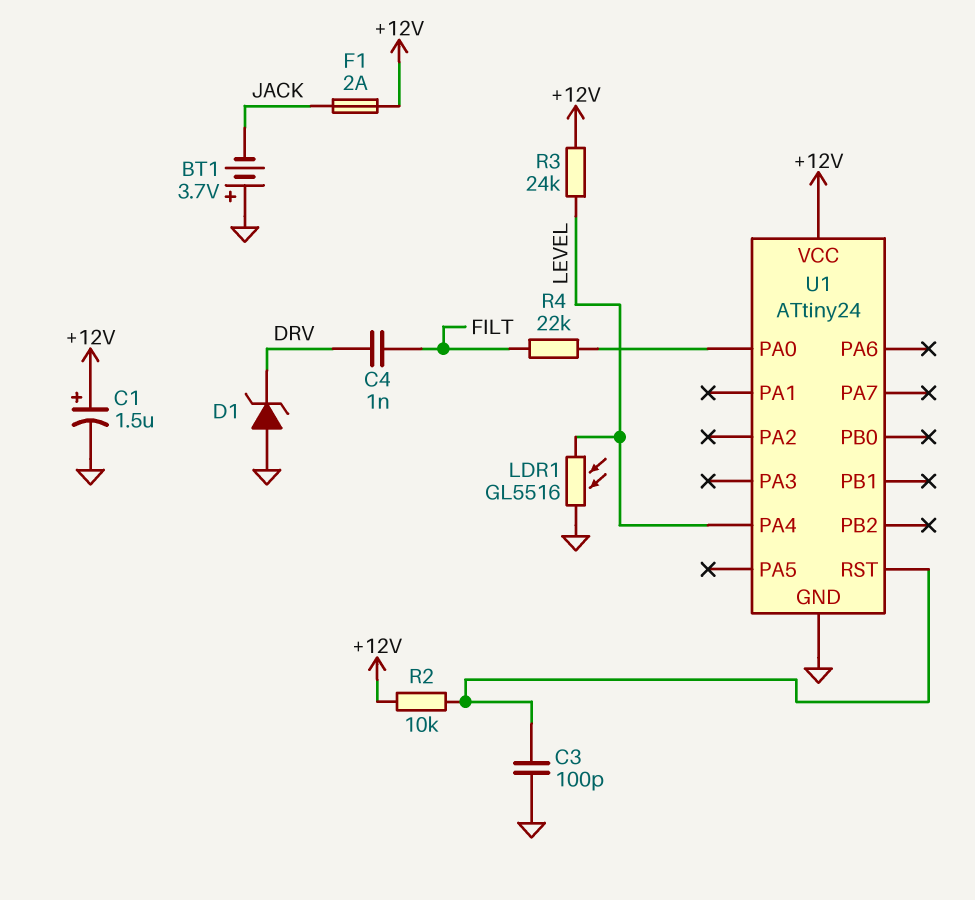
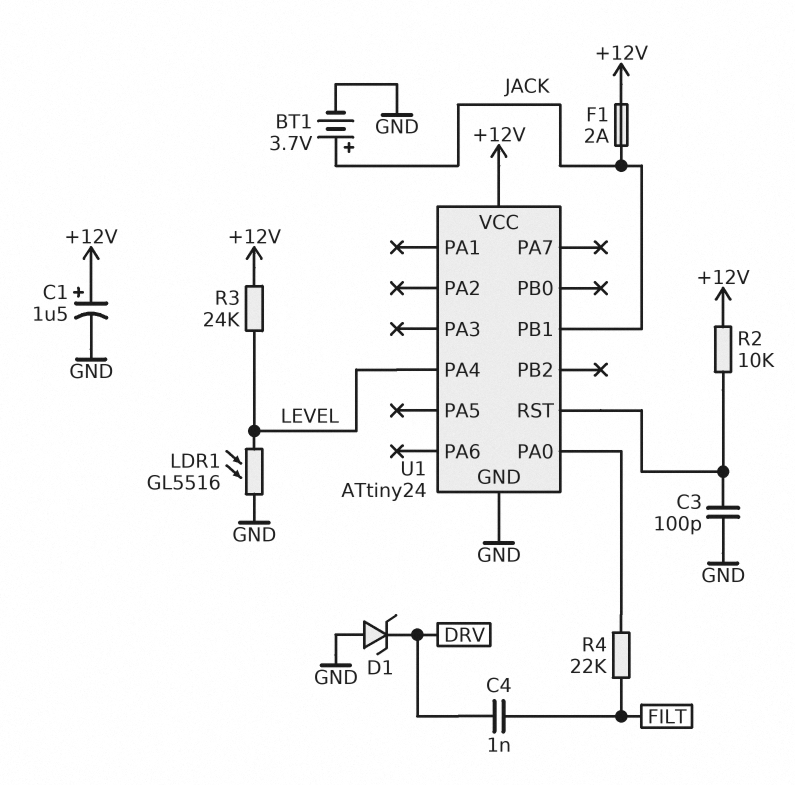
BT1: 3.7V (plus GND, minus JACK) -> 3.7V (plus JACK, minus GND)
U1 pin PB1: none -> JACK

